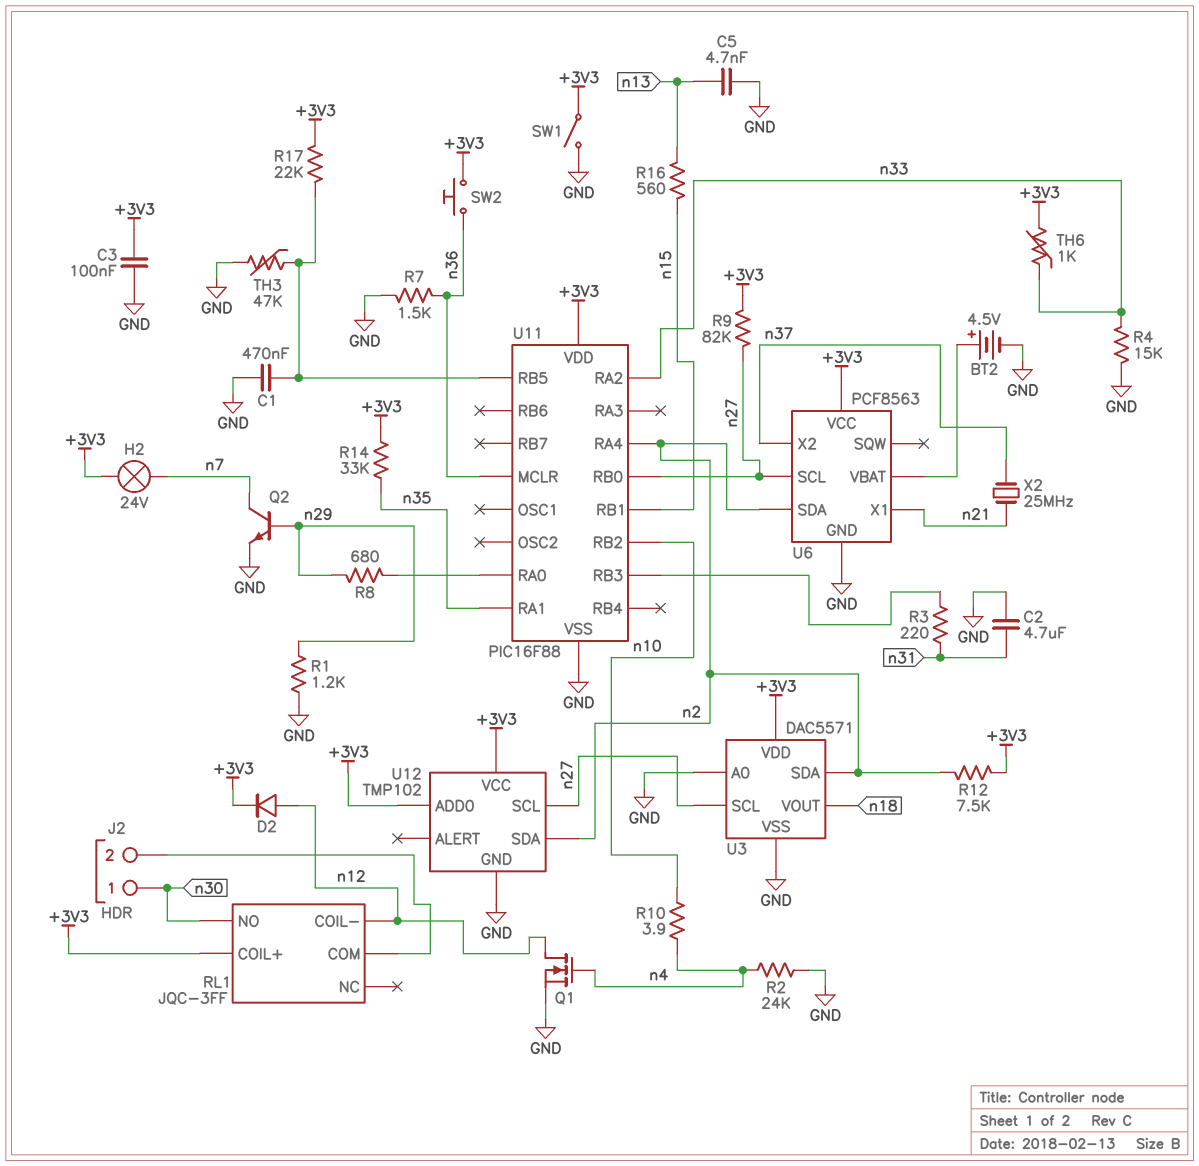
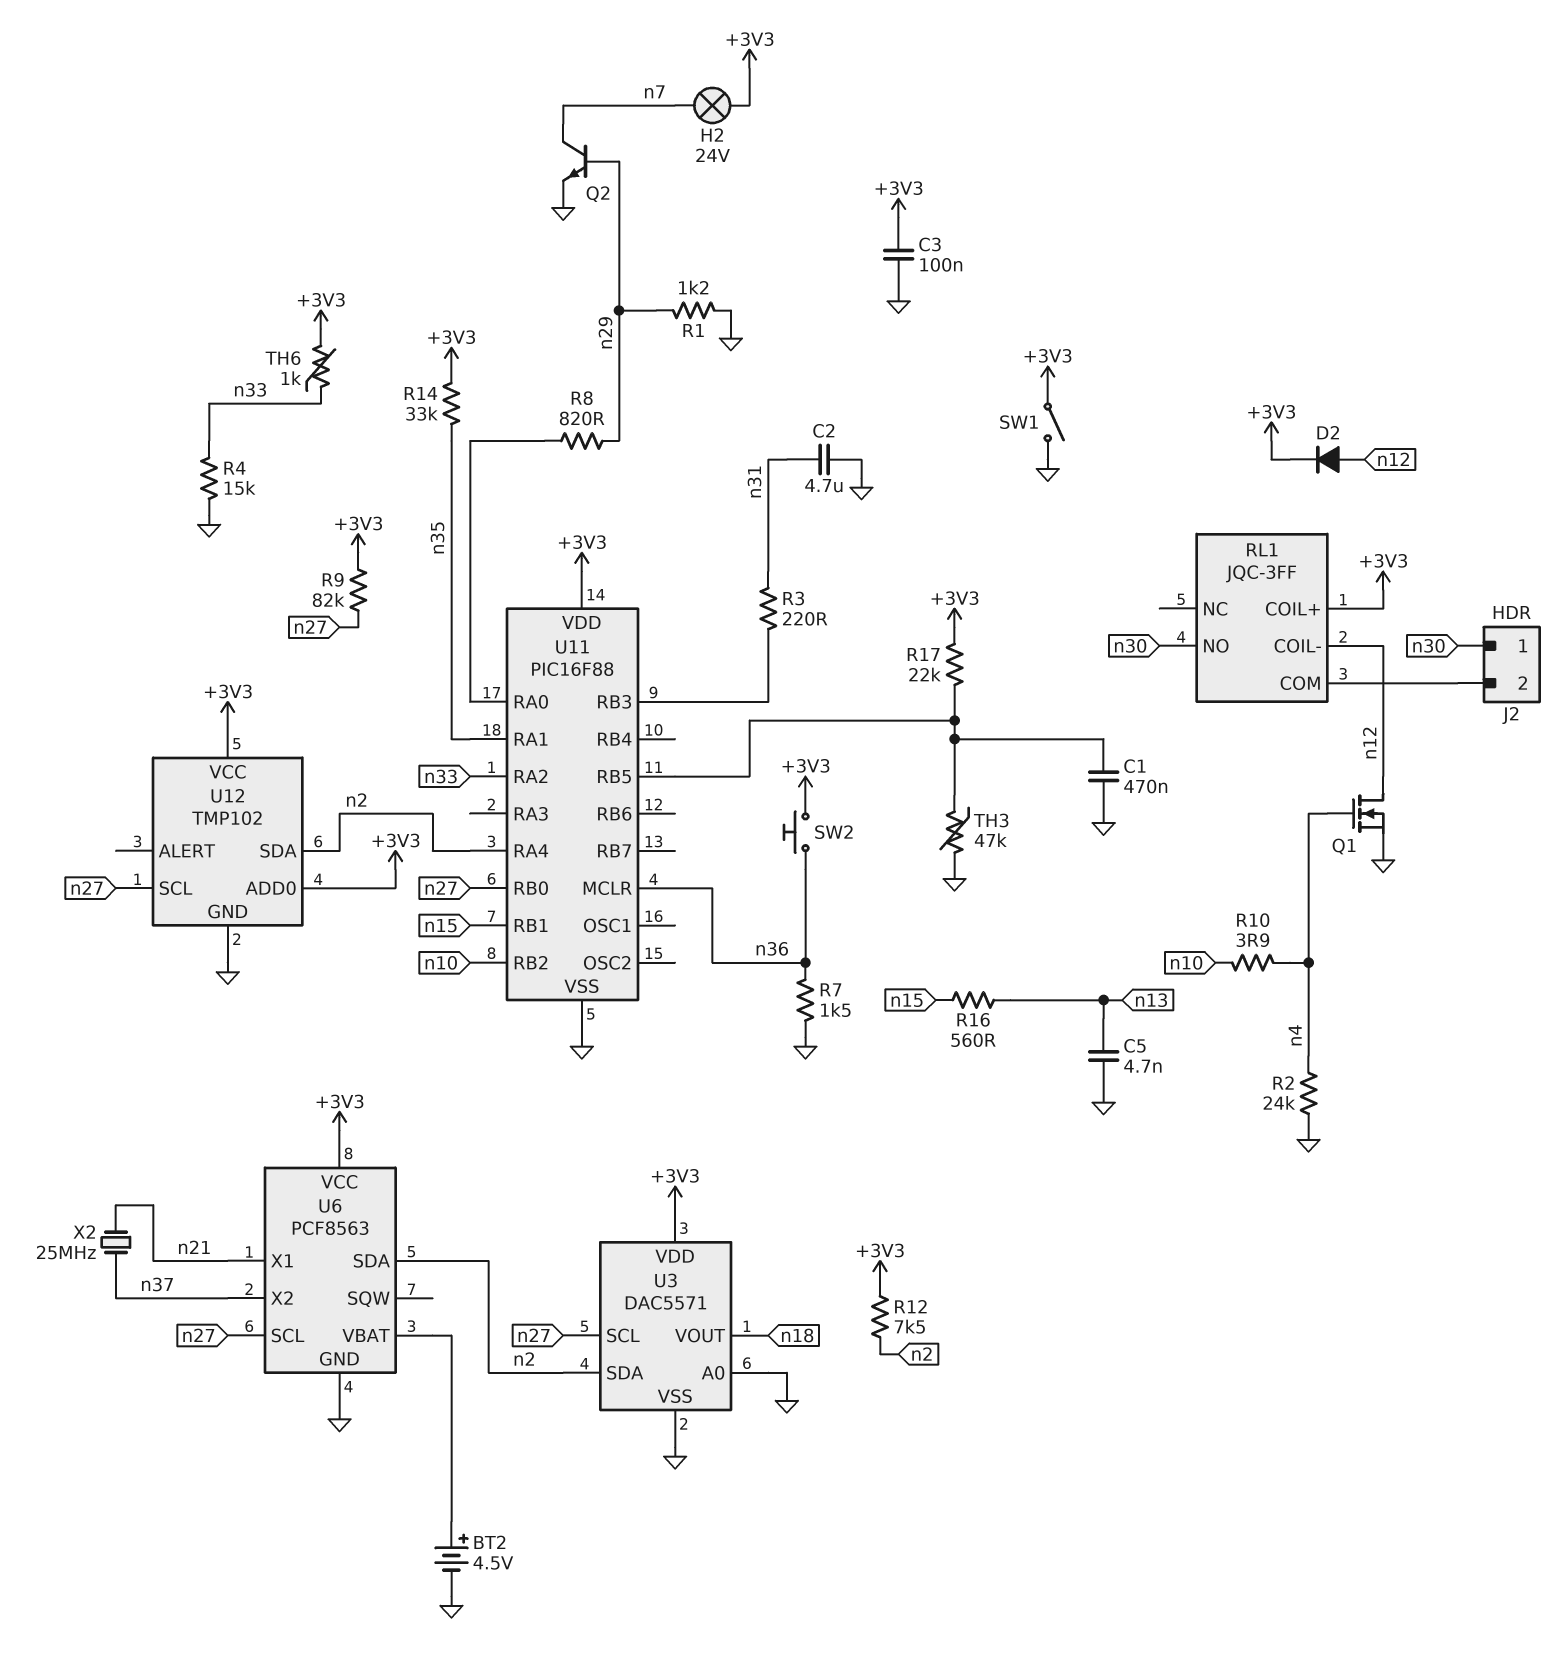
R8: 680 (U11/RA0, n29) -> 820 (U11/RA0, n29)

